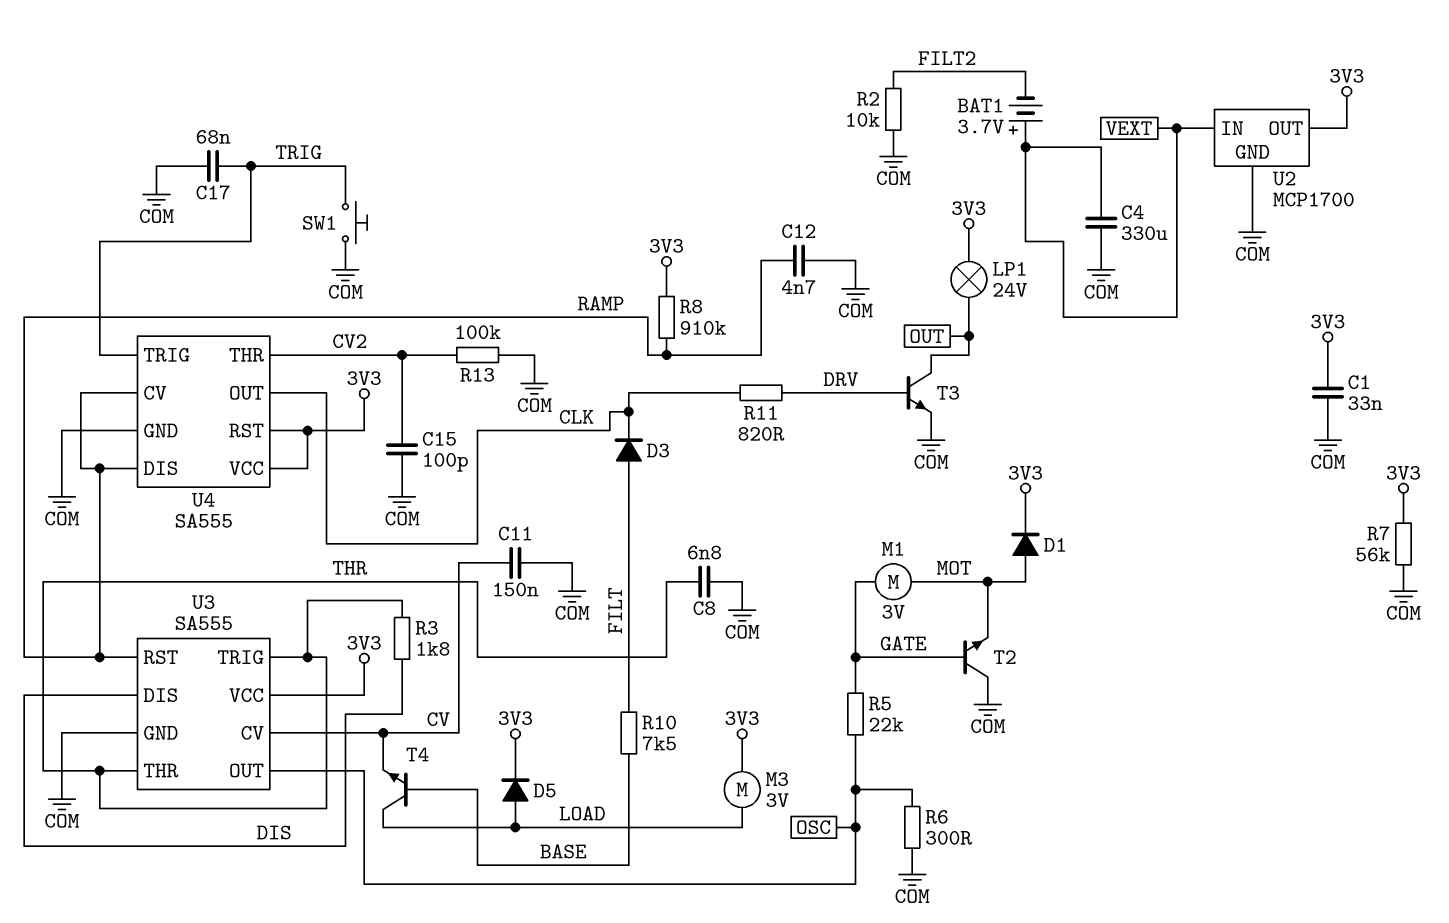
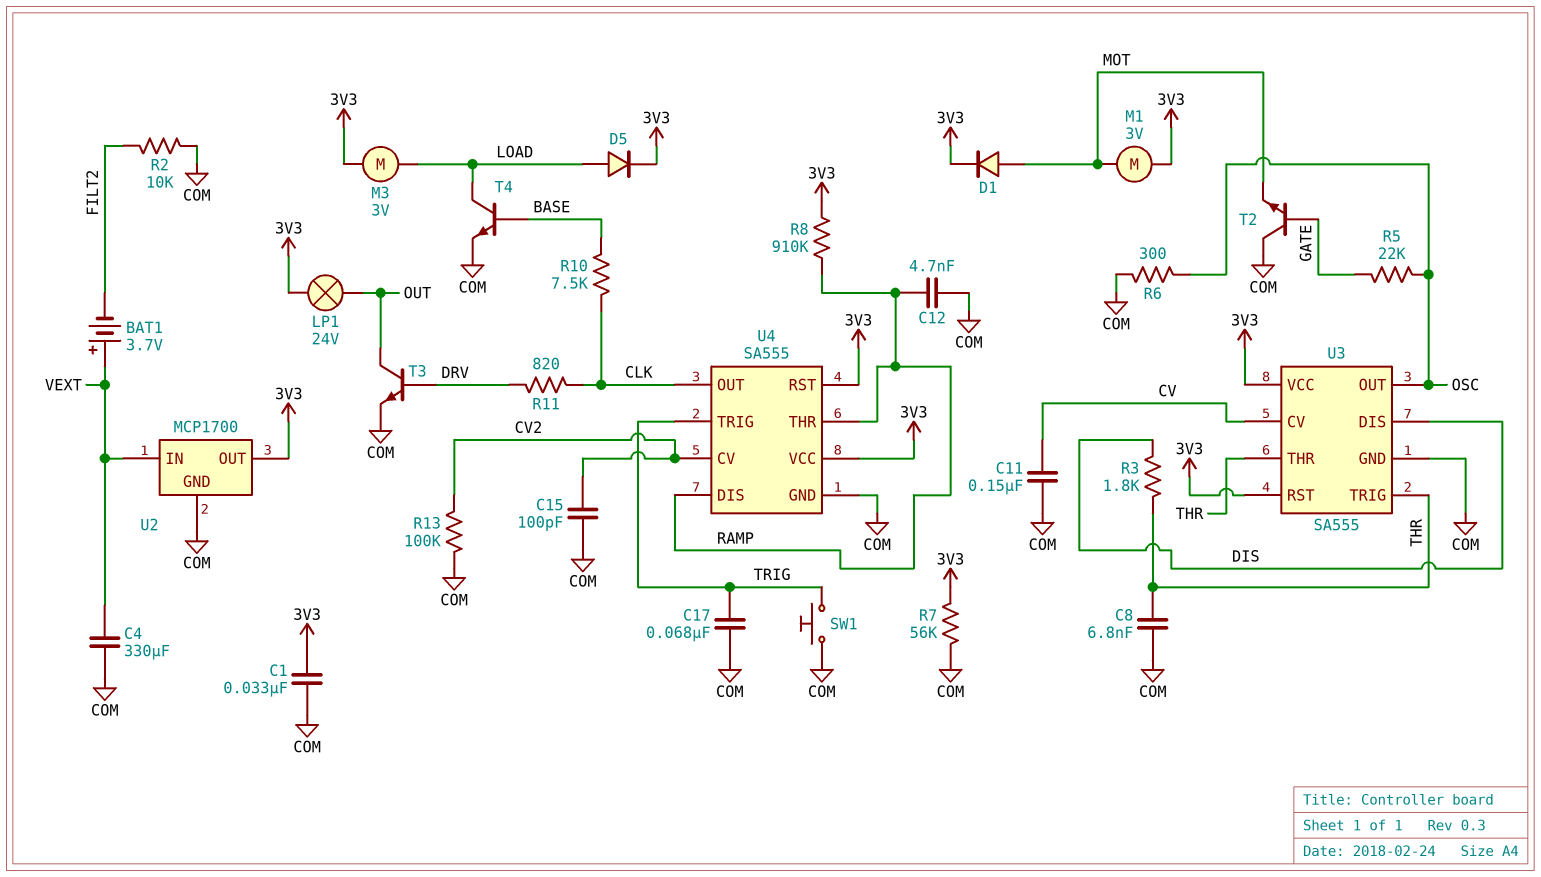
D3: diode (A FILT, K CLK) -> none
M1: motor 3V (GATE, MOT) -> motor 3V (3V3, MOT)
R10: 7.5k (BASE, FILT) -> 7.5k (BASE, CLK)
T4: NPN (B BASE, C LOAD, E CV) -> NPN (B BASE, C LOAD, E COM)
U3 pin RST: RAMP -> 3V3
U4 pin CV: RAMP -> CV2
U4 pin THR: CV2 -> RAMP

